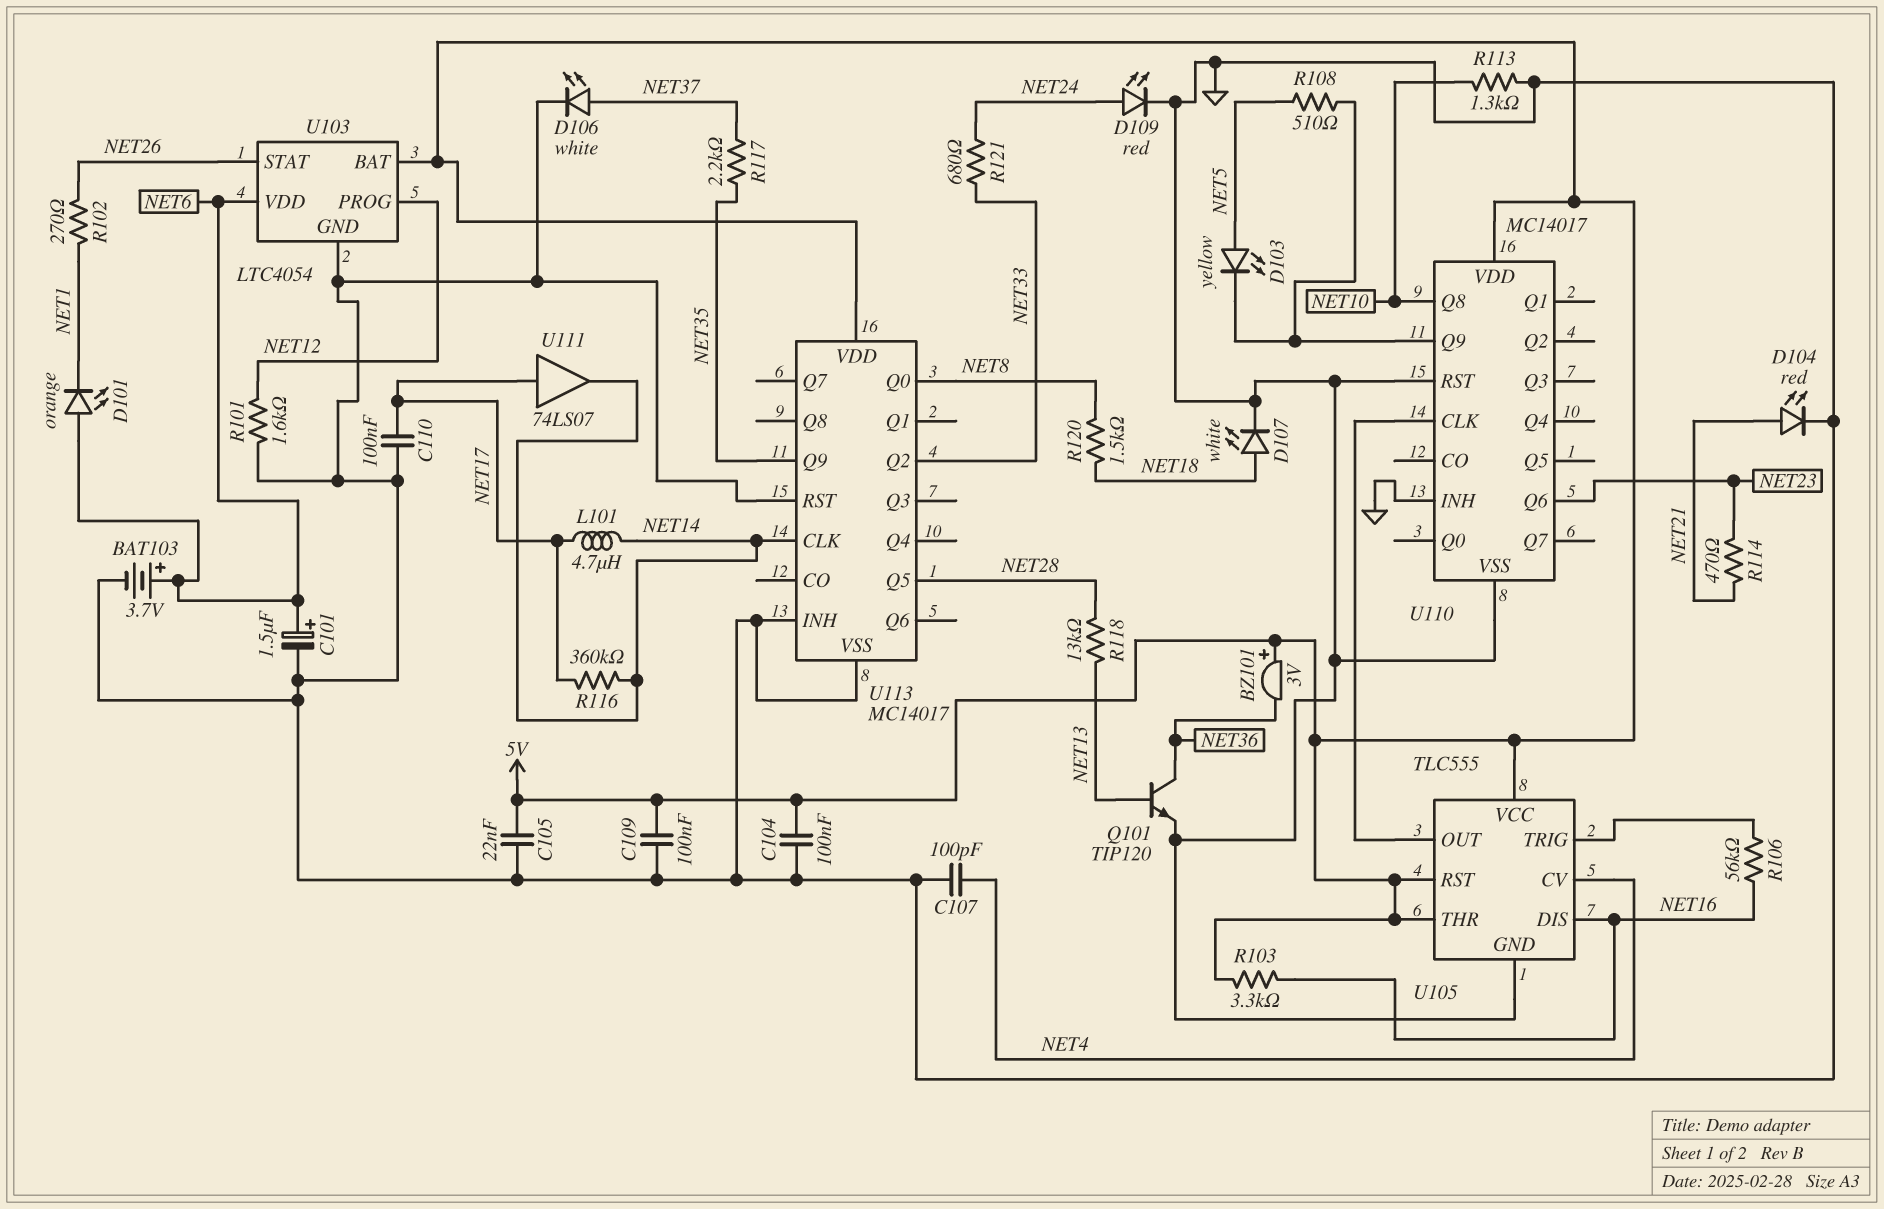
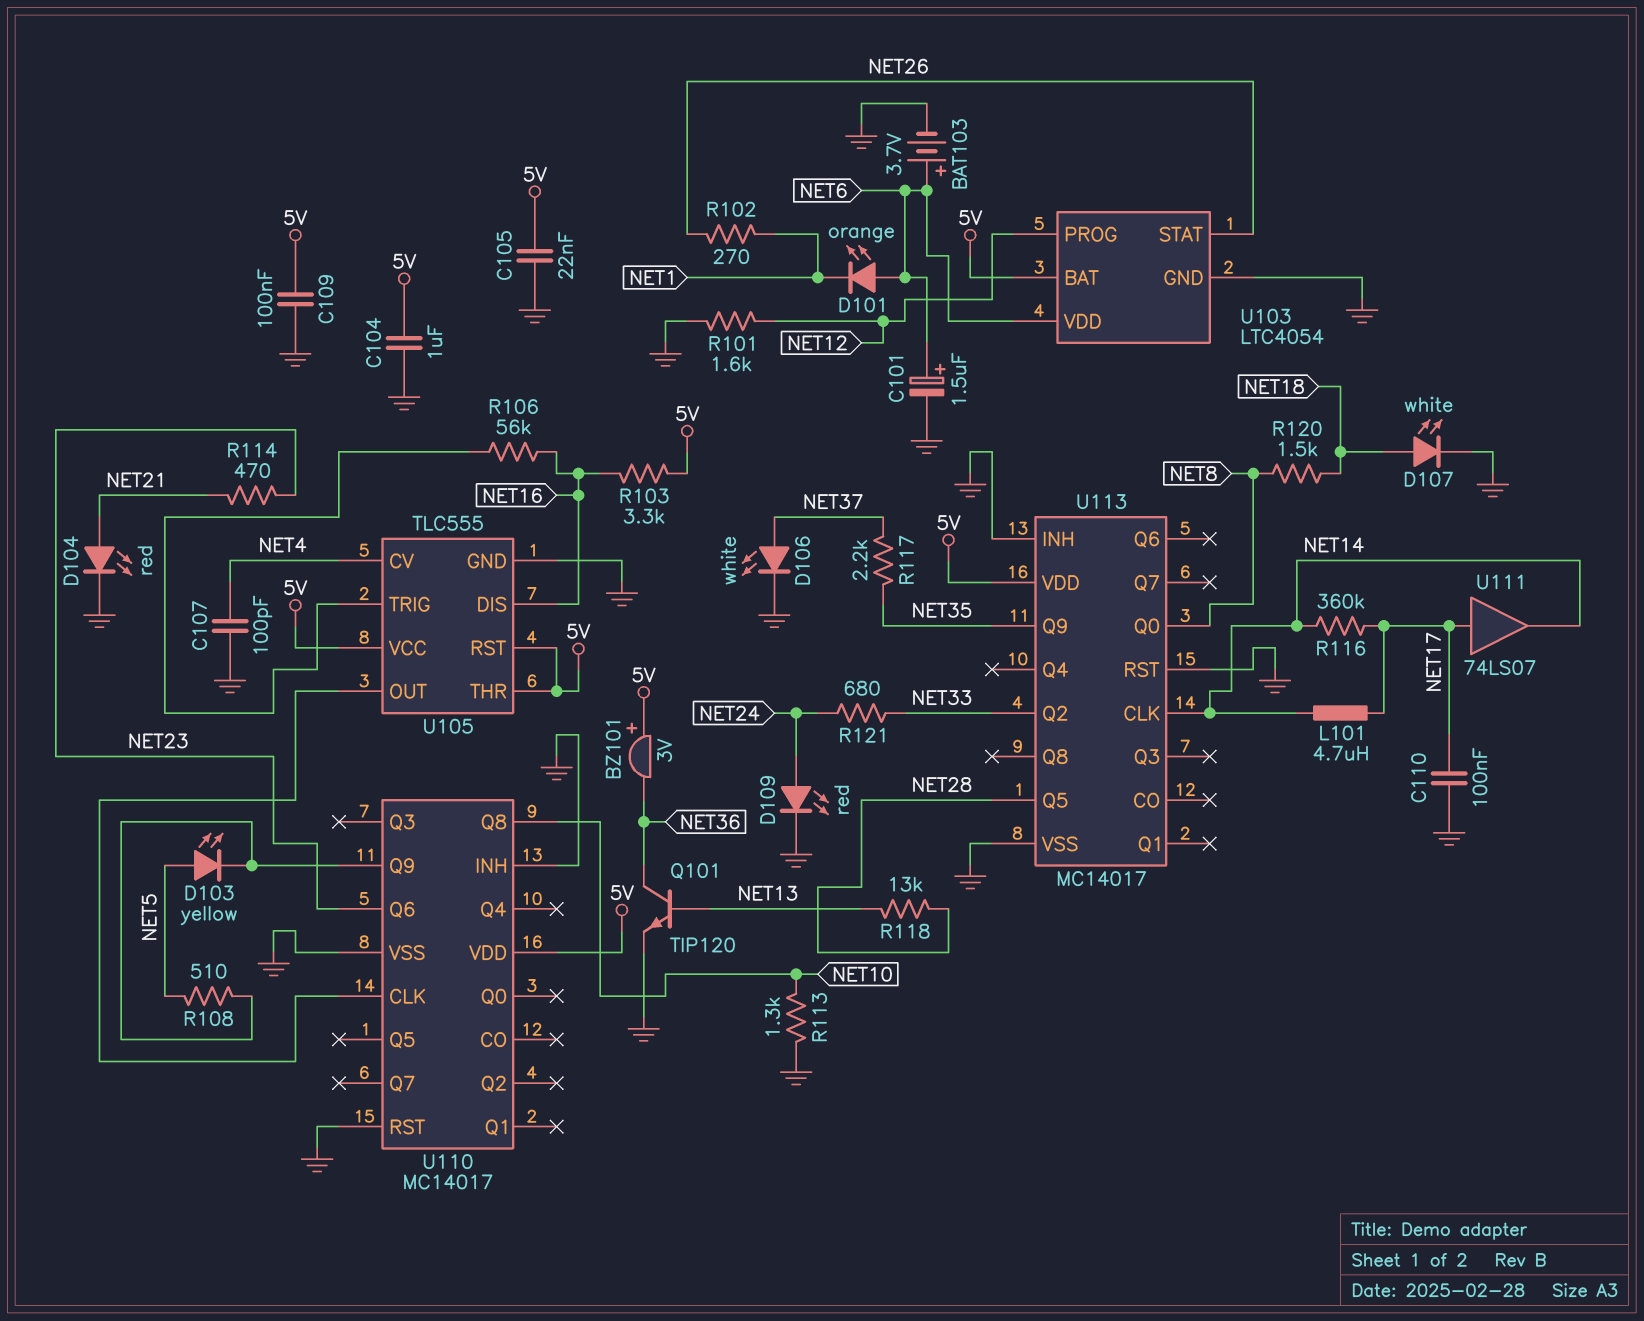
C104: 100nF (5V, GND) -> 1uF (5V, GND)

